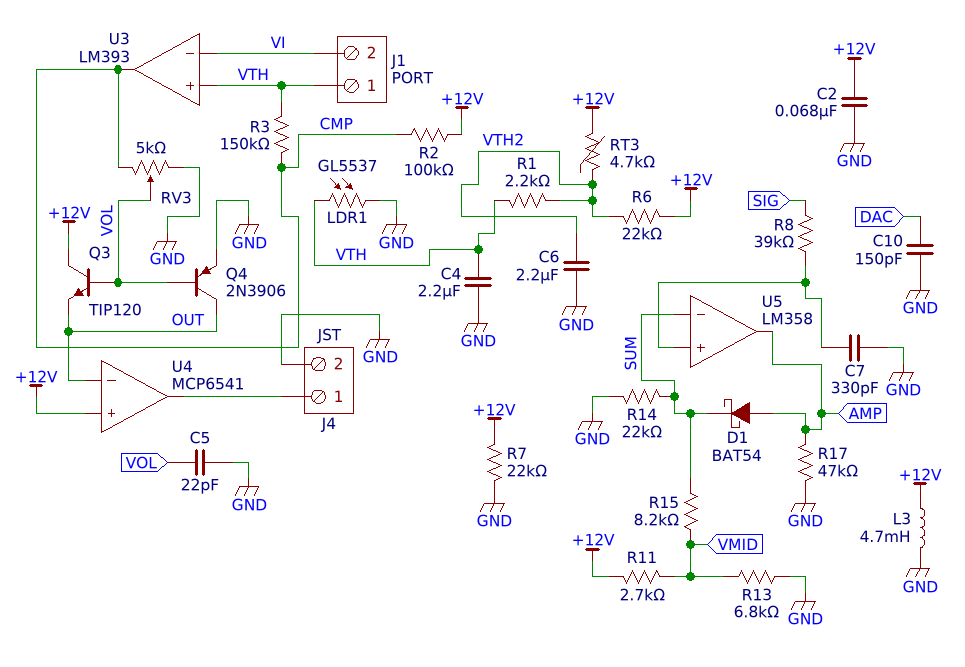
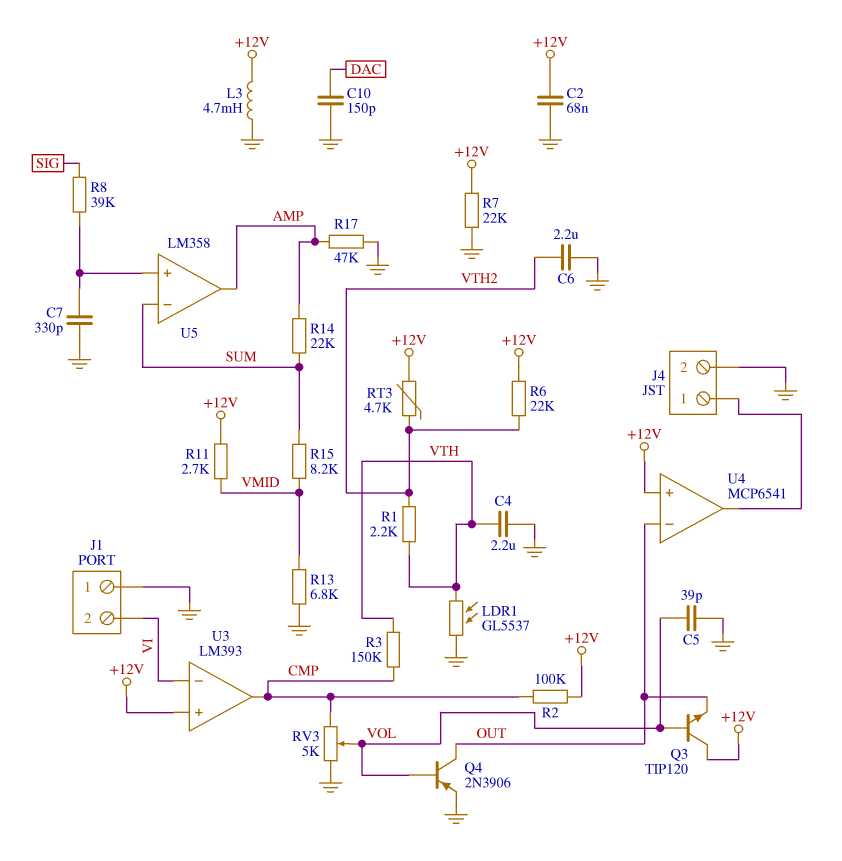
C5: 22pF (GND, VOL) -> 39pF (GND, VOL)
D1: schottky BAT54 (A AMP, K SUM) -> none
J1 pin 1: VTH -> GND
R14: 22k (GND, SUM) -> 22k (AMP, SUM)
U3 pin in+: VTH -> +12V

